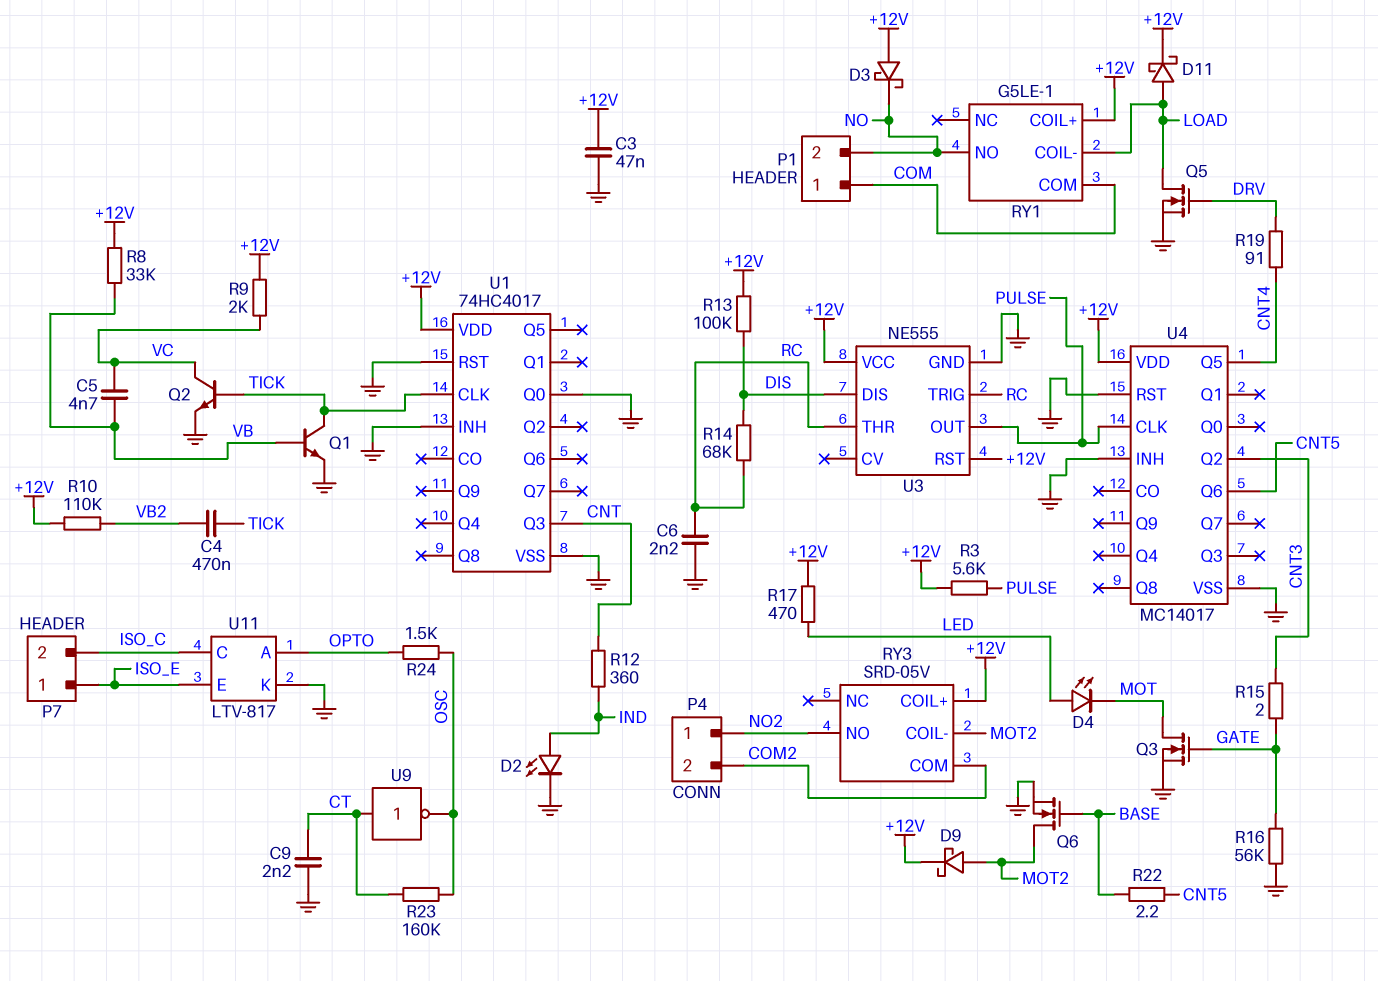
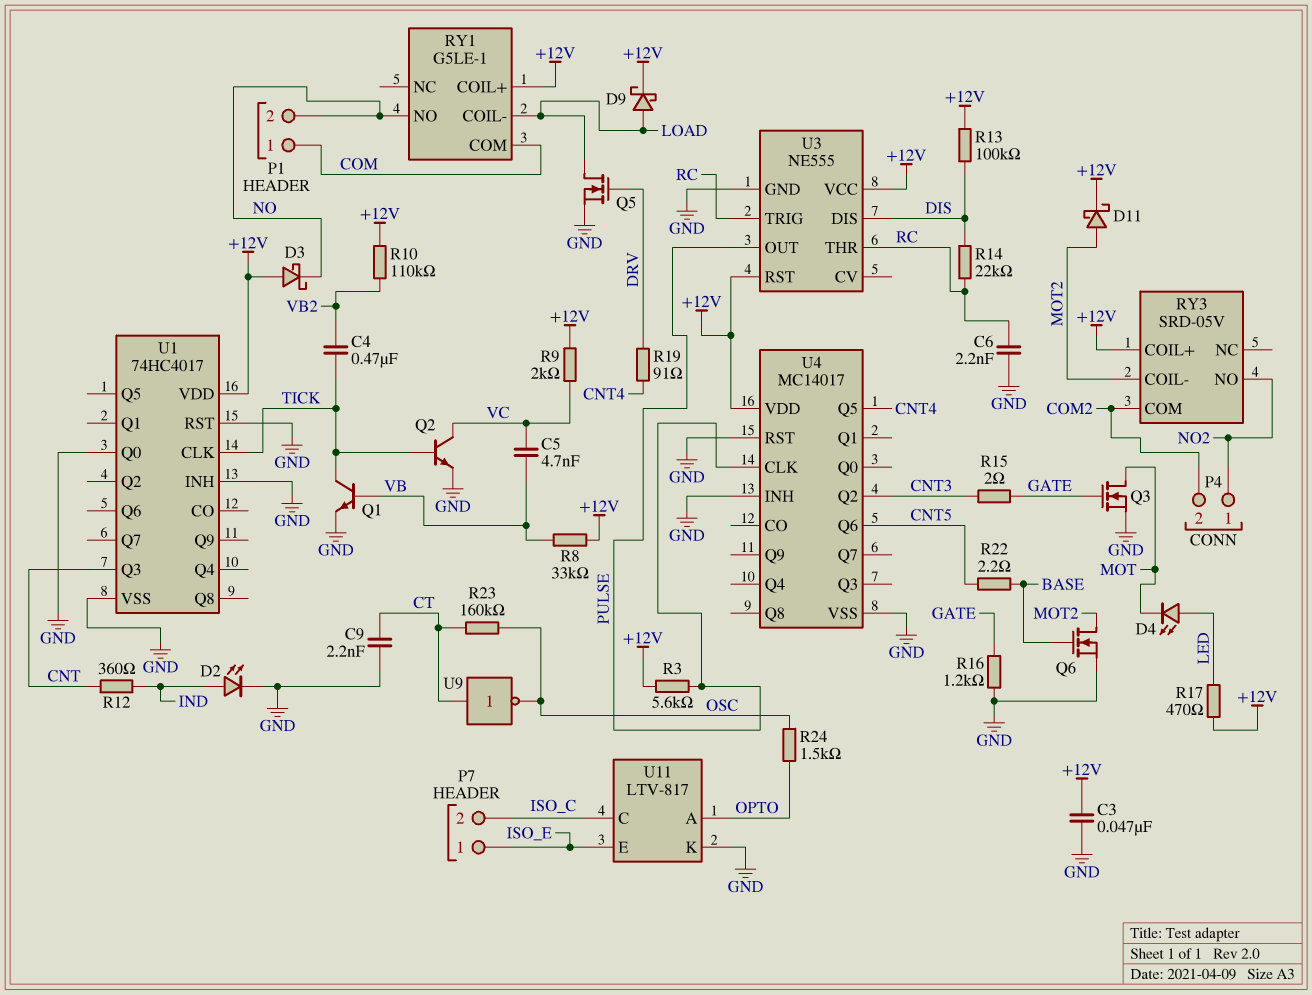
D9: schottky (A MOT2, K +12V) -> schottky (A LOAD, K +12V)
D11: schottky (A LOAD, K +12V) -> schottky (A MOT2, K +12V)
R14: 68k (DIS, RC) -> 22k (DIS, RC)
R16: 56k (GATE, GND) -> 1.2k (GATE, GND)

